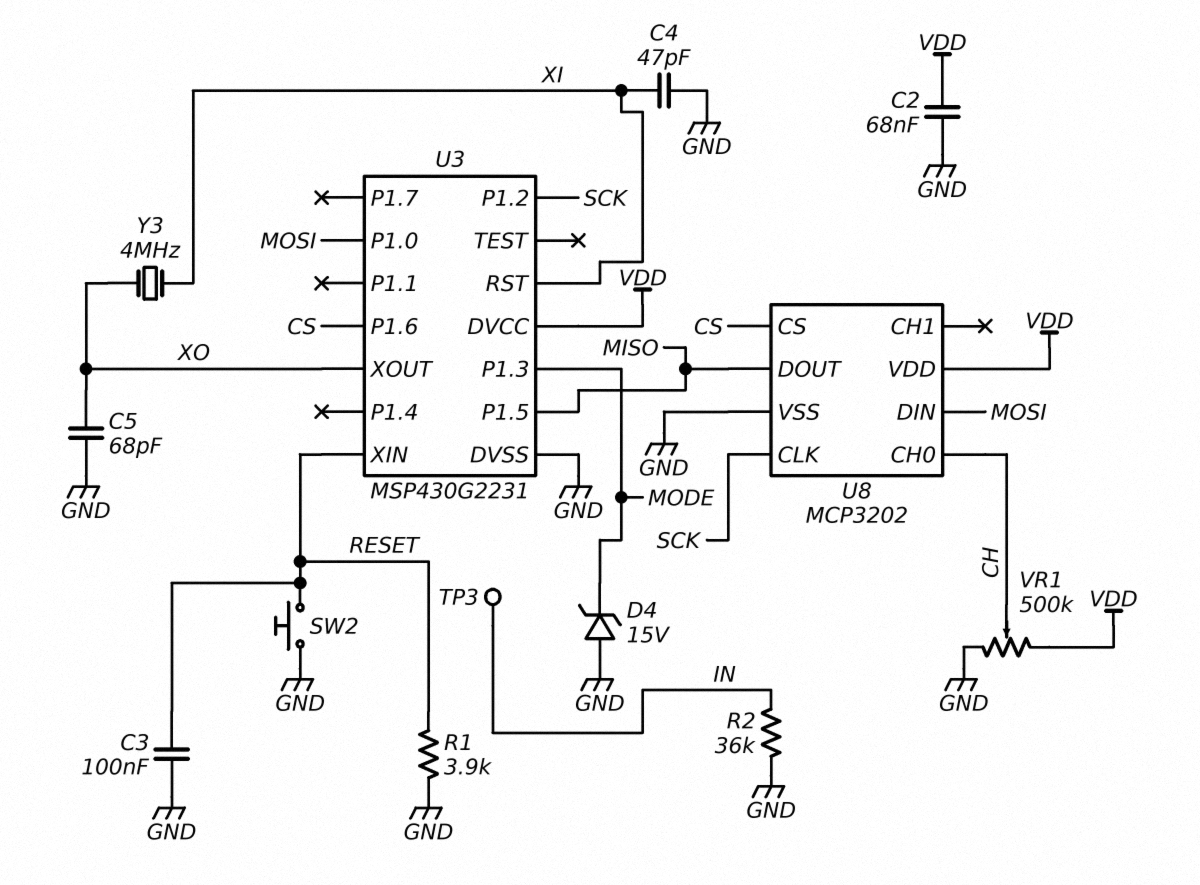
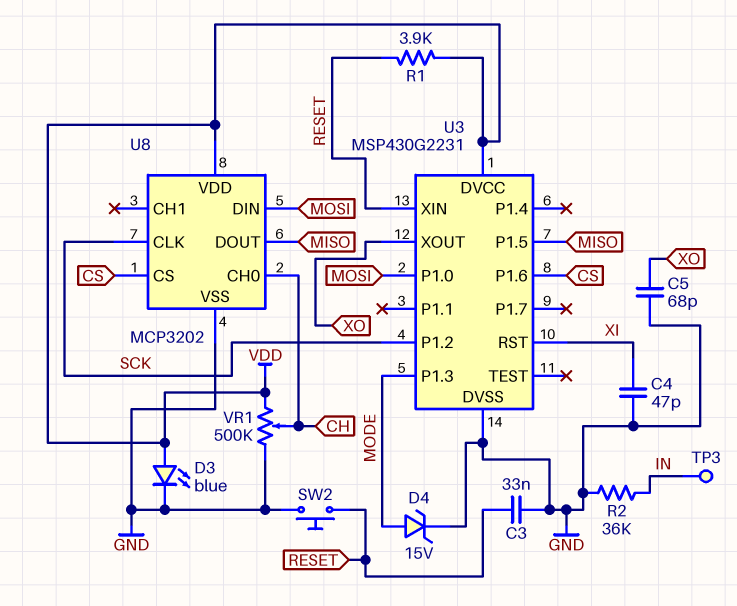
C2: 68nF (GND, VDD) -> none
C3: 100nF (GND, RESET) -> 33nF (GND, RESET)
D3: none -> LED blue (A VDD, K GND)
D4: zener 15V (A GND, K MODE) -> zener 15V (A MODE, K GND)
R1: 3.9k (GND, RESET) -> 3.9k (RESET, VDD)
Y3: 4MHz (XI, XO) -> none

